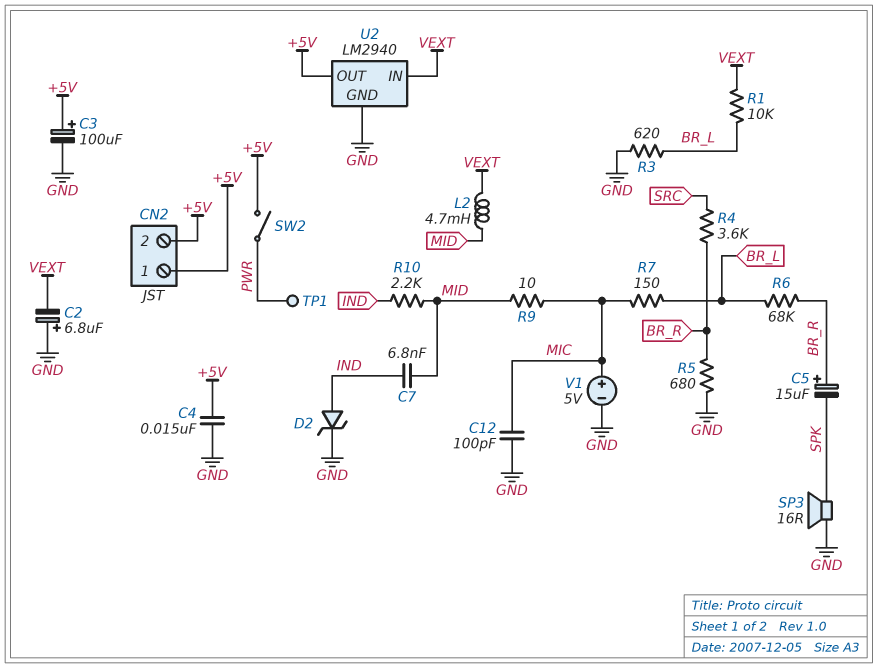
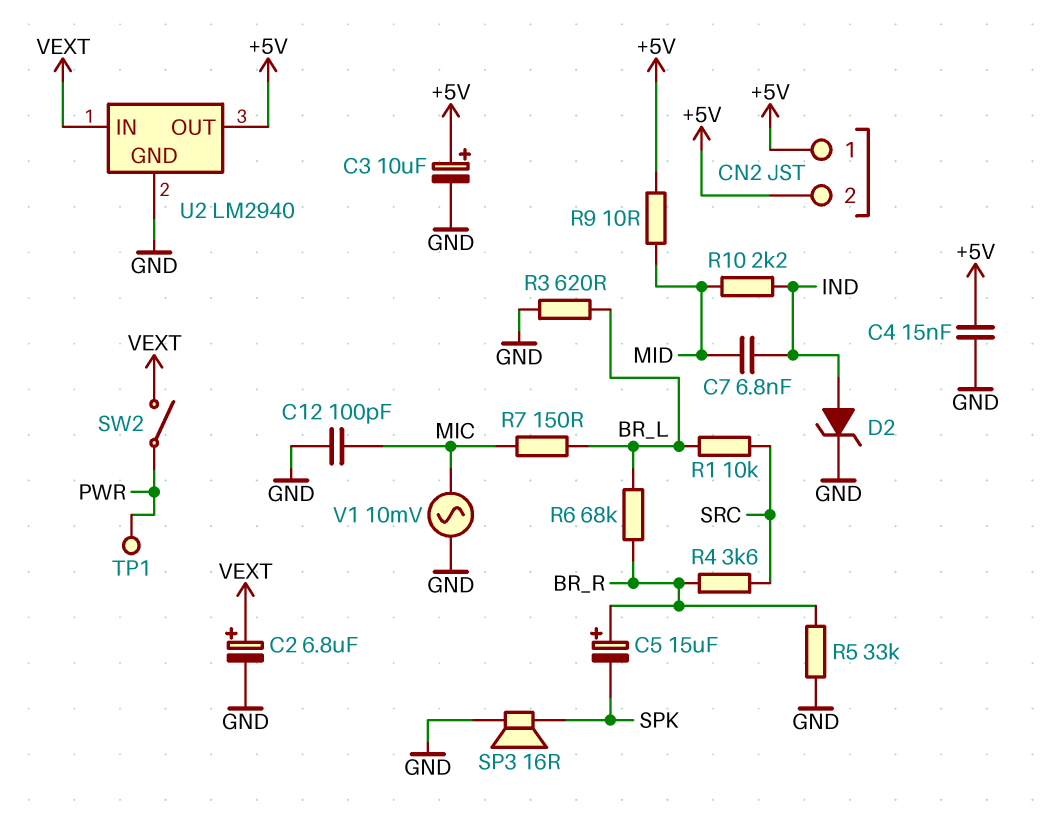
C2: 6.8uF (plus GND, minus VEXT) -> 6.8uF (plus VEXT, minus GND)
C3: 100uF (plus +5V, minus GND) -> 10uF (plus +5V, minus GND)
L2: 4.7mH (MID, VEXT) -> none
R1: 10k (BR_L, VEXT) -> 10k (BR_L, SRC)
R5: 680 (BR_R, GND) -> 33k (BR_R, GND)
R9: 10 (MIC, MID) -> 10 (+5V, MID)
SW2: switch (+5V, PWR) -> switch (PWR, VEXT)
V1: 5V (plus MIC, minus GND) -> AC 10mV (GND, MIC)

